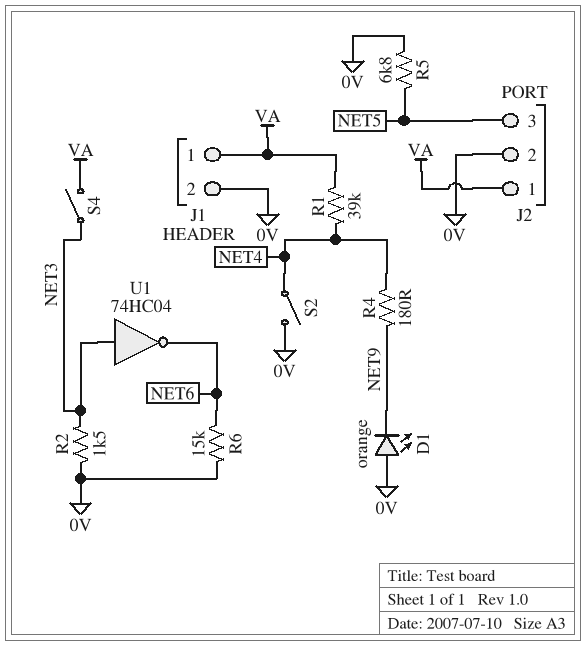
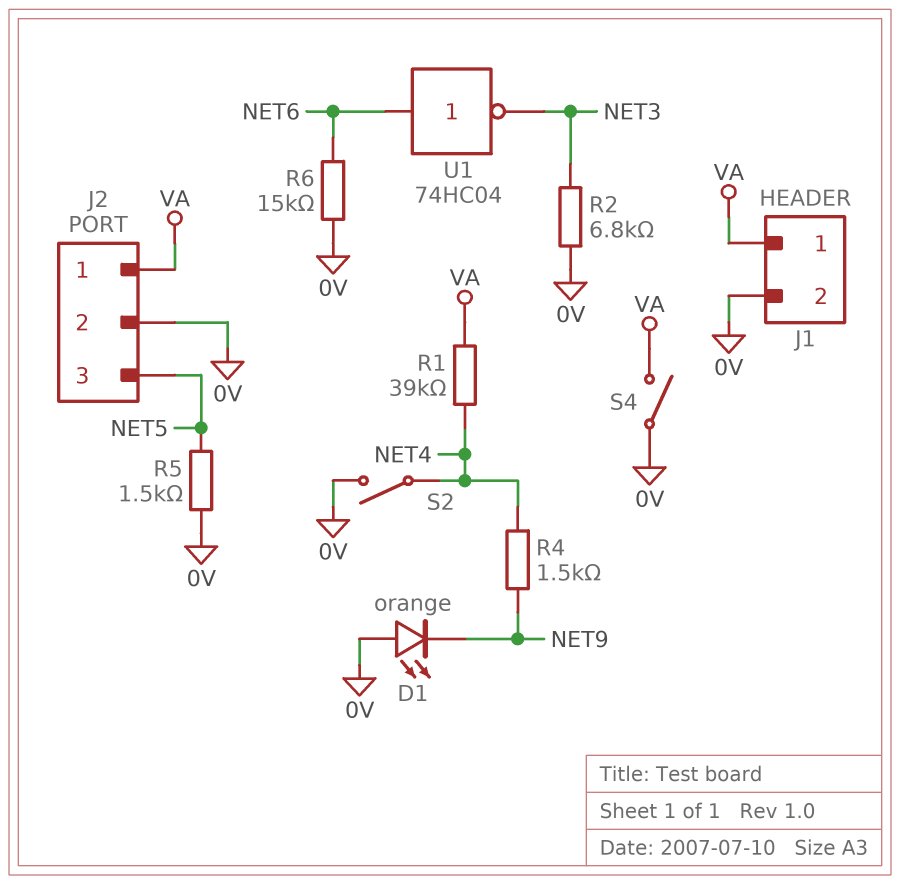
R2: 1.5k (0V, NET3) -> 6.8k (0V, NET3)
R4: 180 (NET4, NET9) -> 1.5k (NET4, NET9)
R5: 6.8k (0V, NET5) -> 1.5k (0V, NET5)
S4: switch (NET3, VA) -> switch (0V, VA)
U1: NOT 74HC04 (in NET3, out NET6) -> NOT 74HC04 (in NET6, out NET3)

